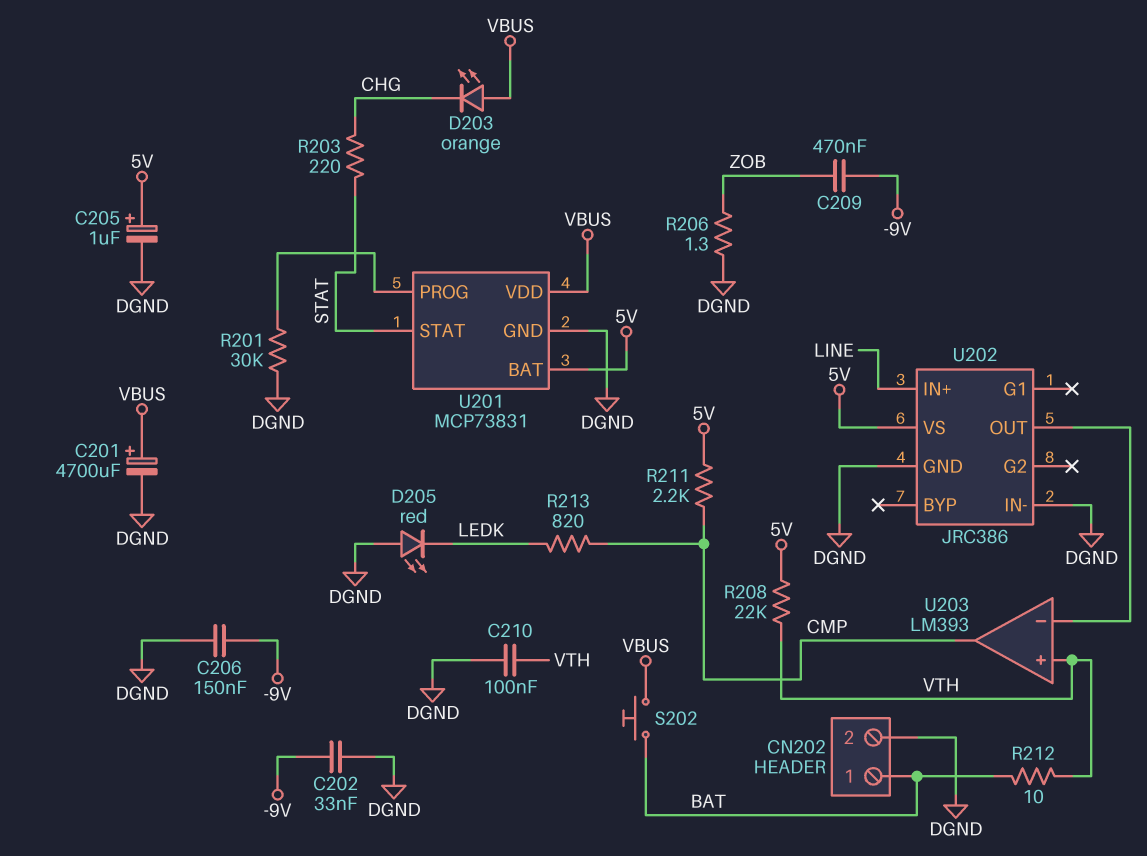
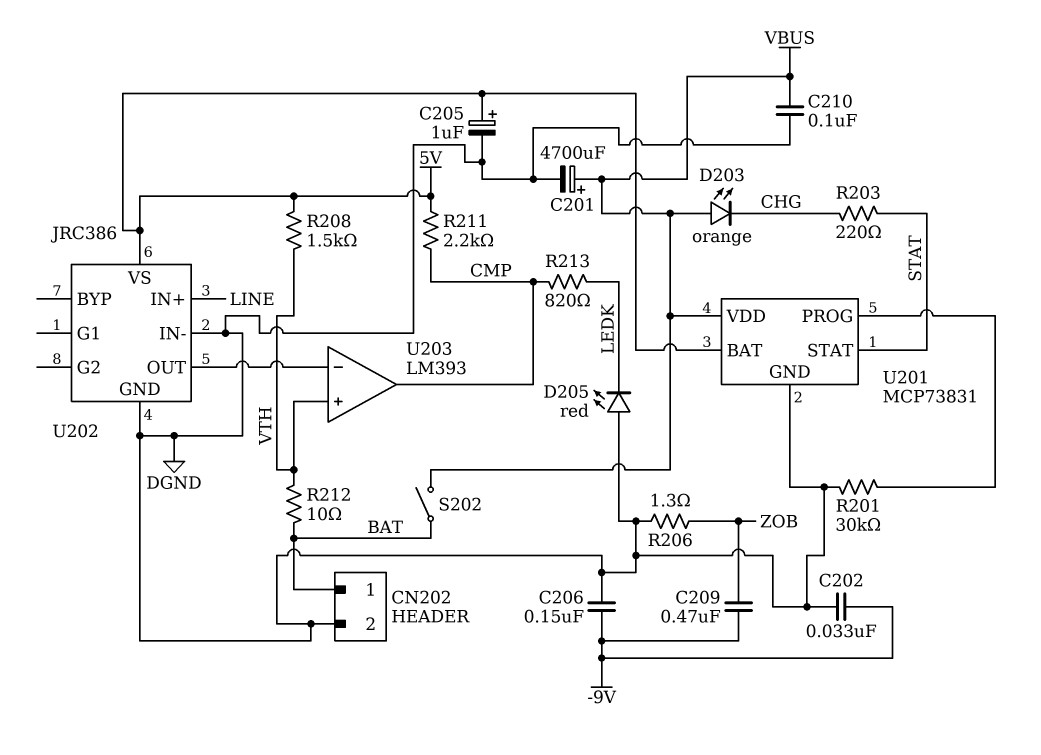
C210: 100nF (DGND, VTH) -> 100nF (DGND, VBUS)
R208: 22k (5V, VTH) -> 1.5k (5V, VTH)
S202: button (BAT, VBUS) -> switch (BAT, VBUS)

